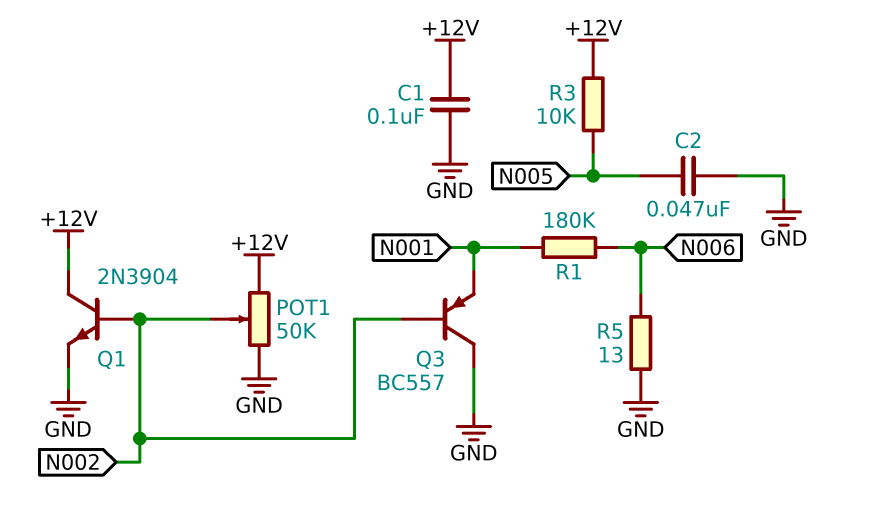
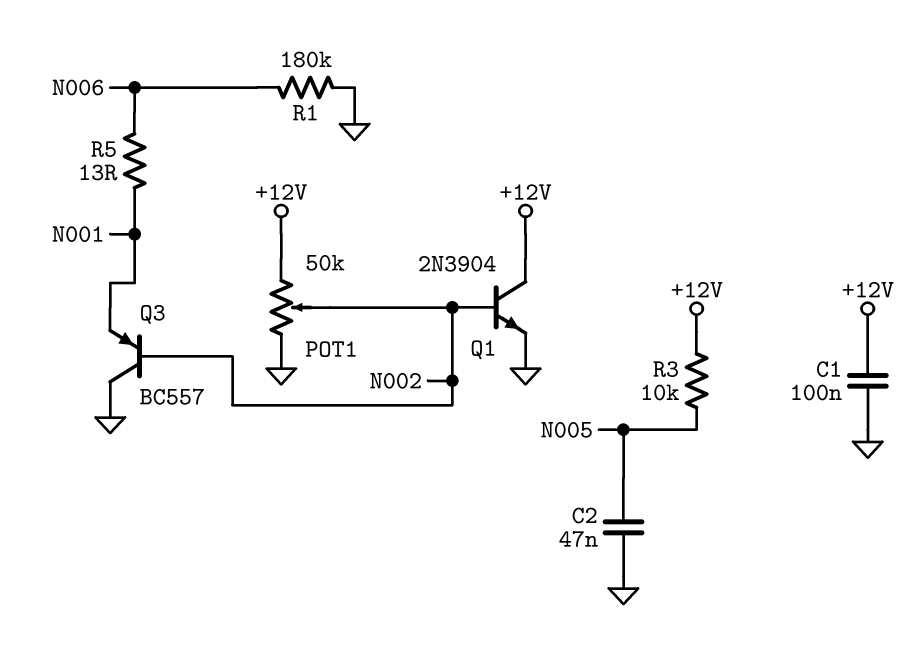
R1: 180k (N001, N006) -> 180k (GND, N006)
R5: 13 (GND, N006) -> 13 (N001, N006)

